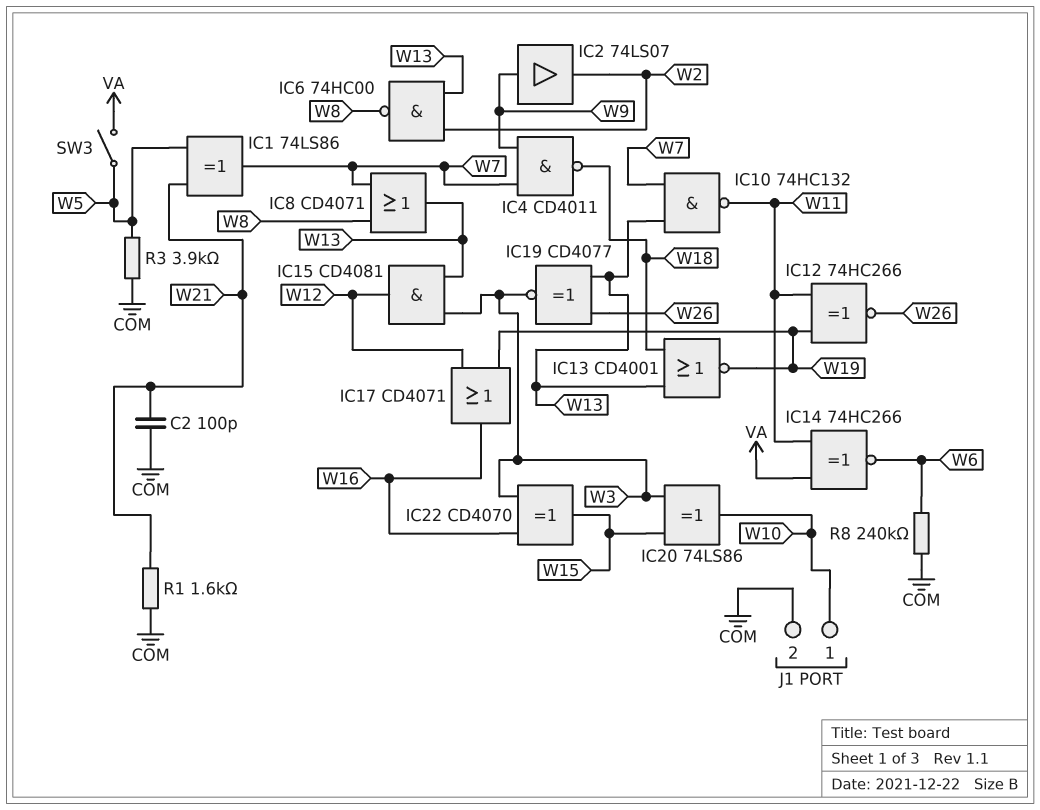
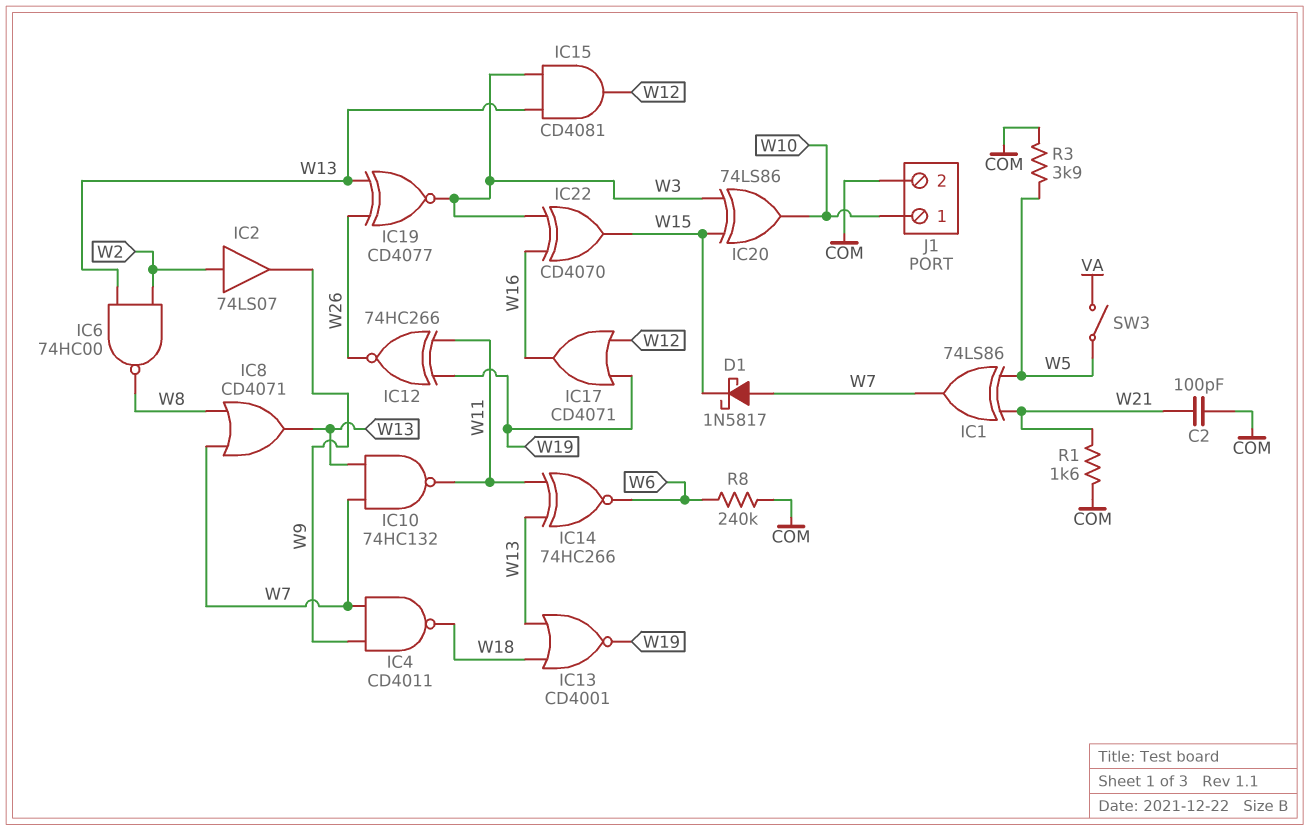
D1: none -> schottky 1N5817 (A W7, K W15)
IC2: buffer 74LS07 (in W9, out W2) -> buffer 74LS07 (in W2, out W9)
IC14: XNOR 74HC266 (in VA, in W11, out W6) -> XNOR 74HC266 (in W11, in W13, out W6)

